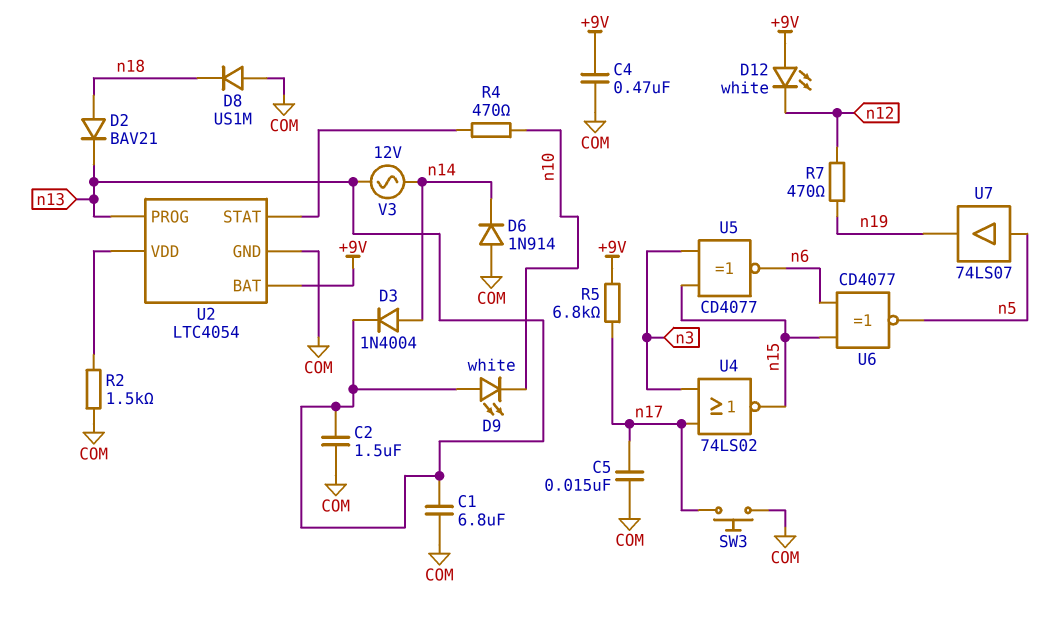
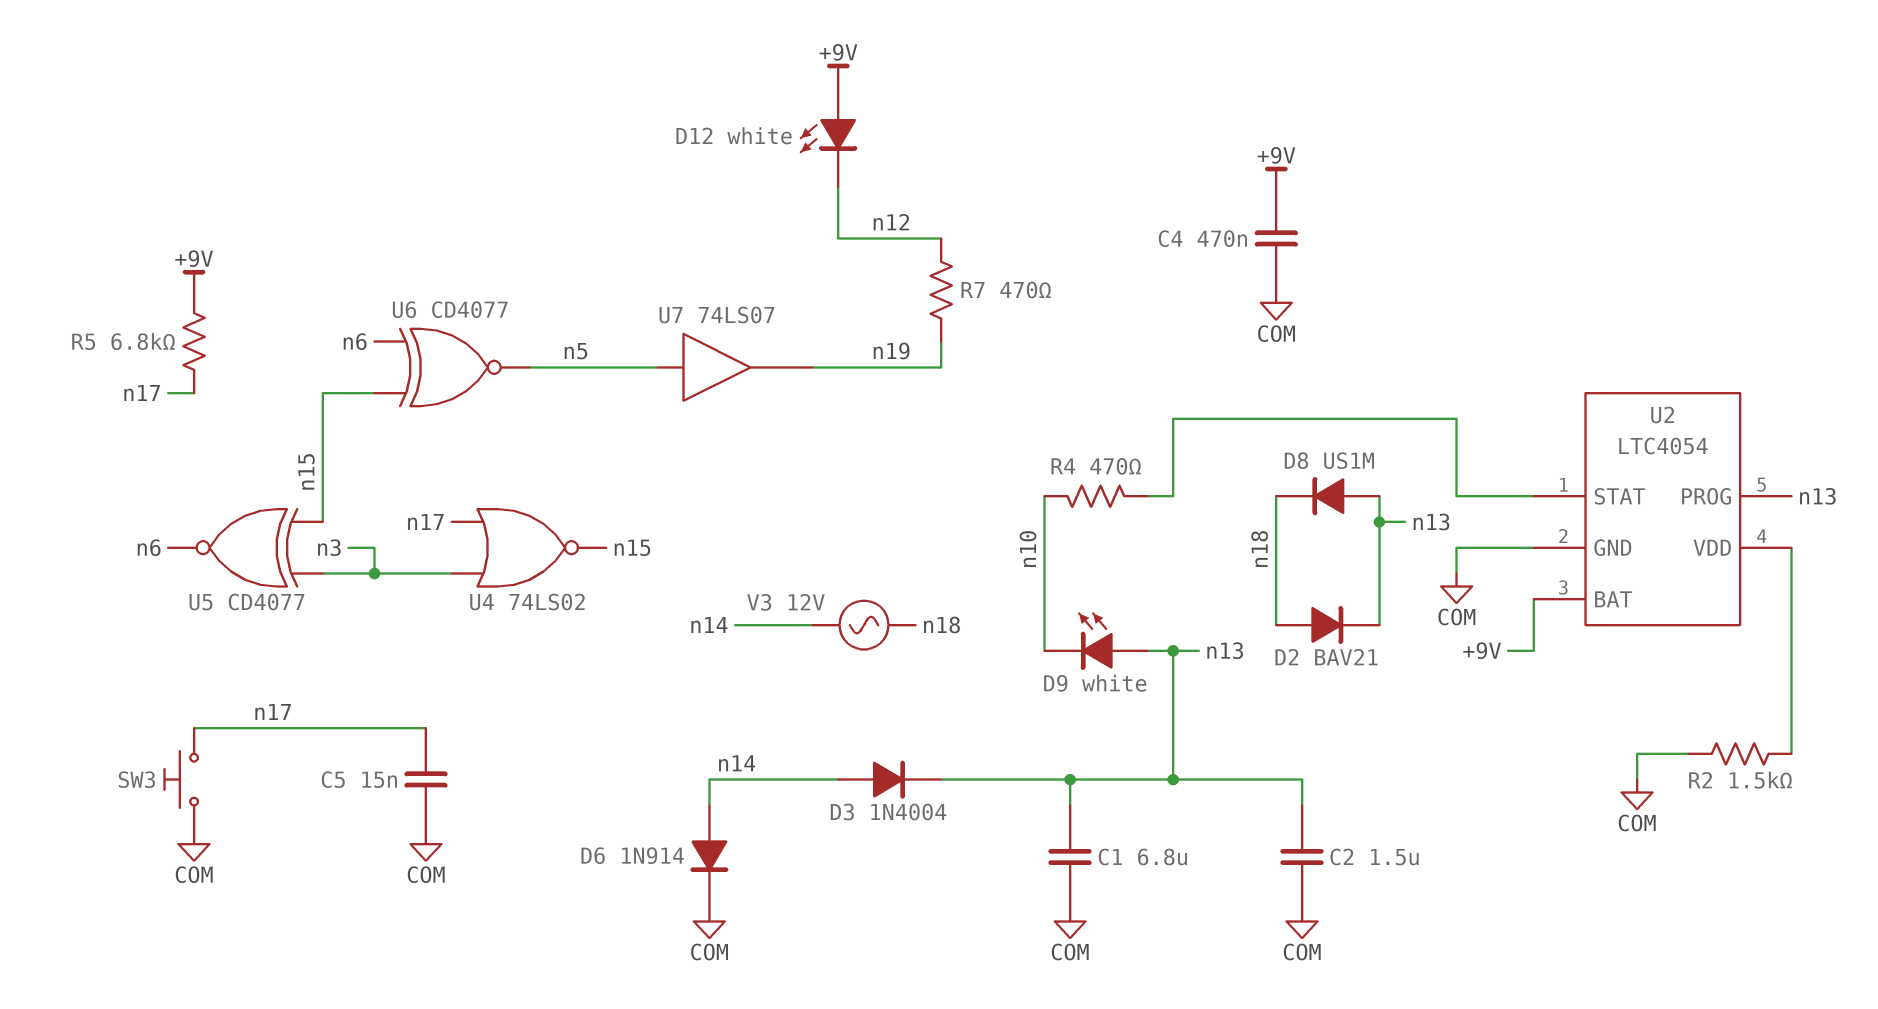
D6: diode 1N914 (A COM, K n14) -> diode 1N914 (A n14, K COM)
D8: diode US1M (A COM, K n18) -> diode US1M (A n13, K n18)
V3: AC 12V (n13, n14) -> AC 12V (n14, n18)

